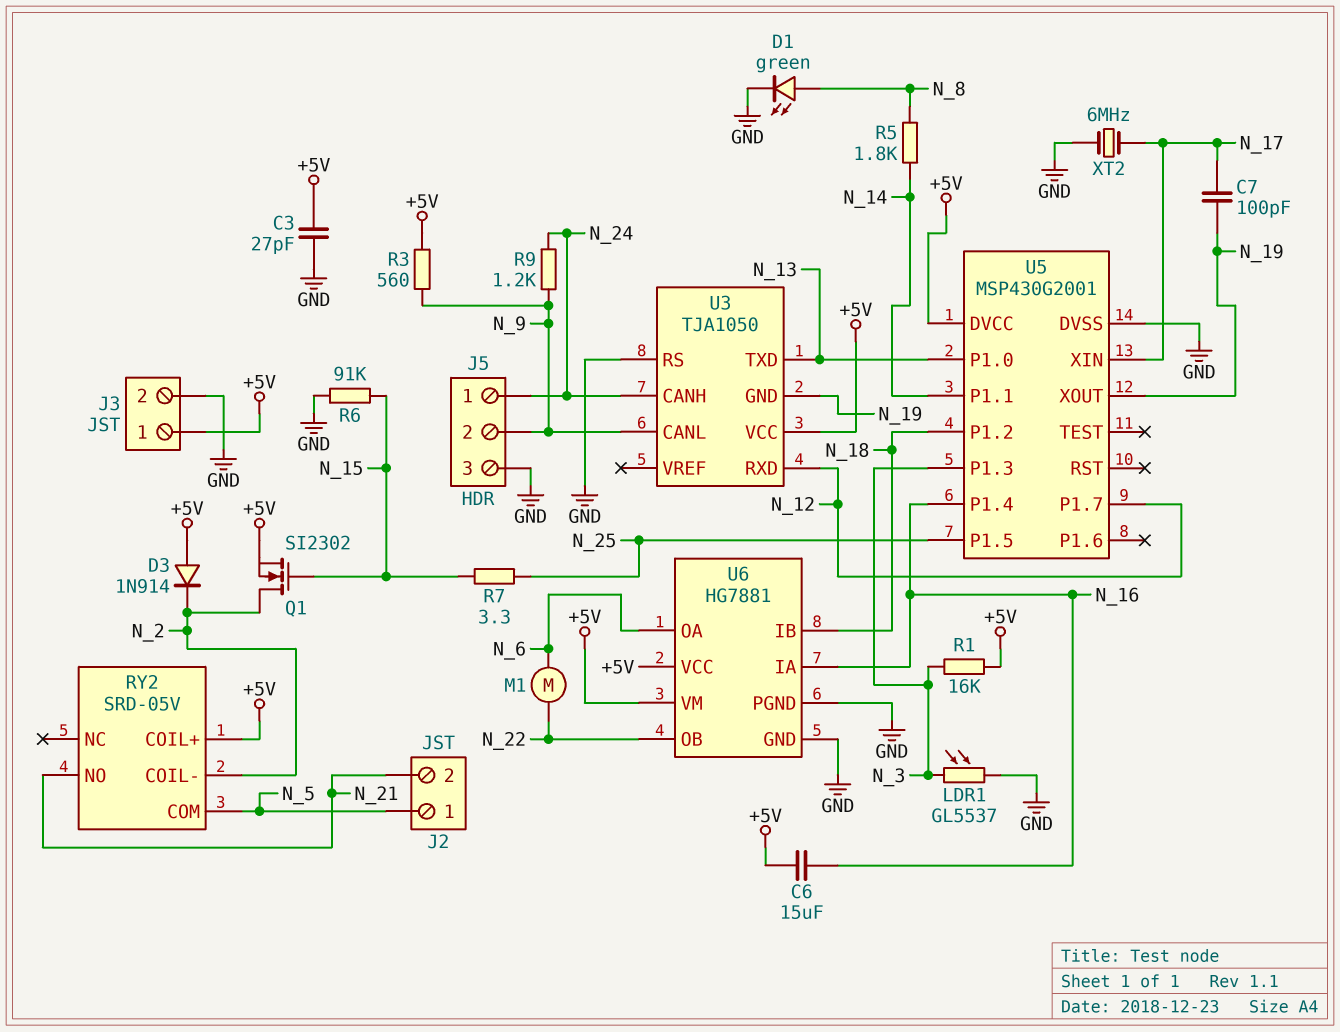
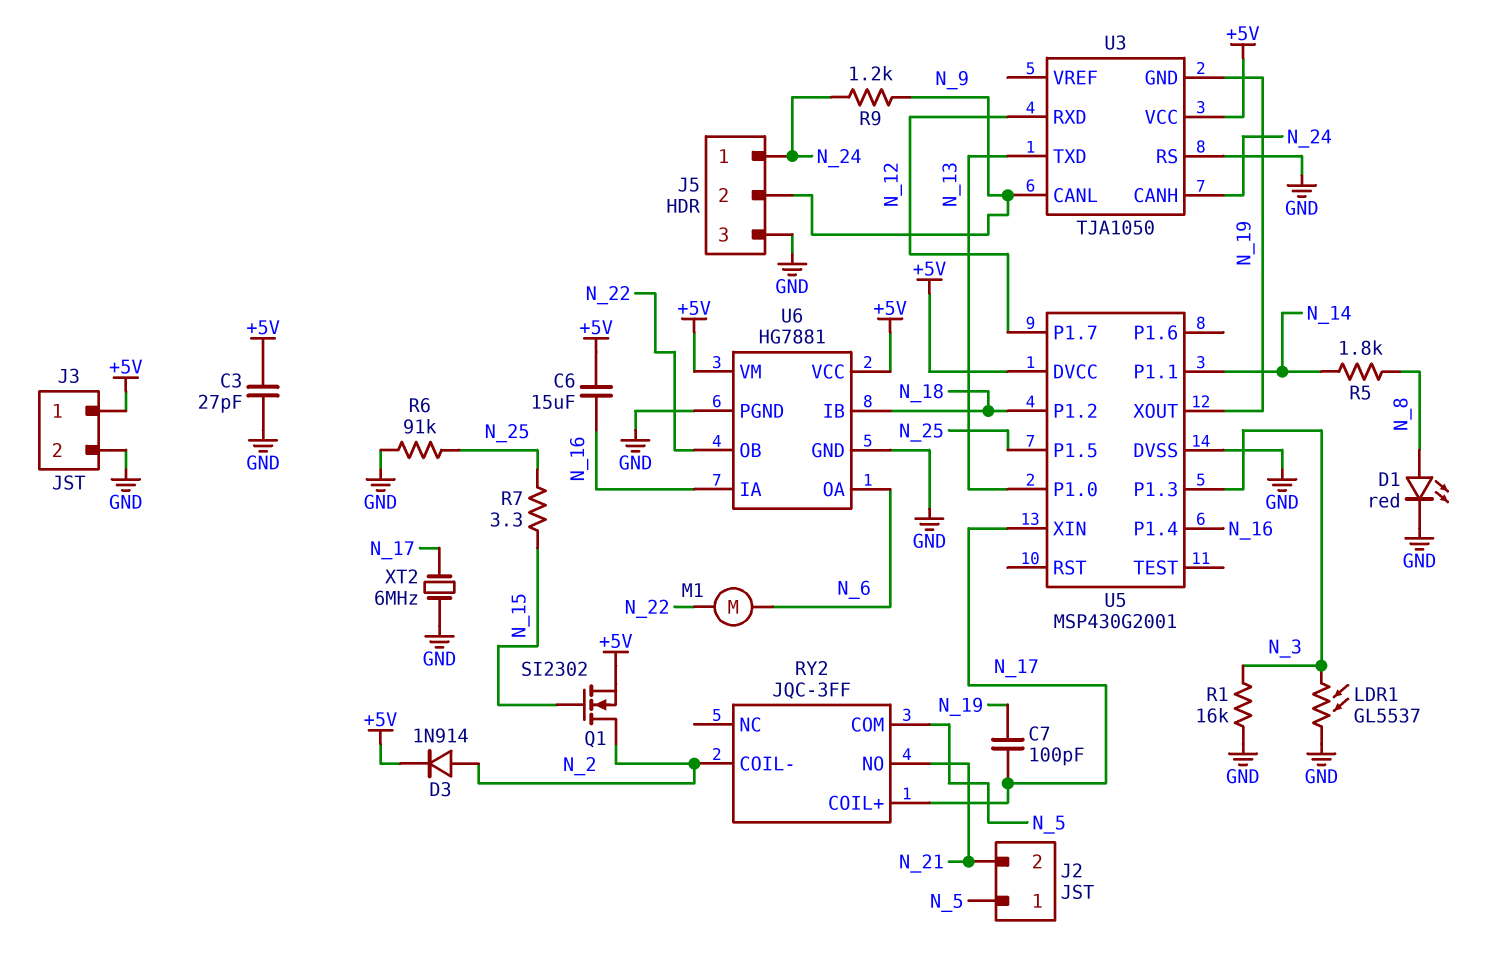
D1: LED green (A N_8, K GND) -> LED red (A N_8, K GND)
D3: diode 1N914 (A +5V, K N_2) -> diode 1N914 (A N_2, K +5V)
R1: 16k (+5V, N_3) -> 16k (GND, N_3)
R3: 560 (+5V, N_9) -> none
R6: 91k (GND, N_15) -> 91k (GND, N_25)
RY2: SRD-05V -> JQC-3FF
RY2 pin COIL+: +5V -> N_17

